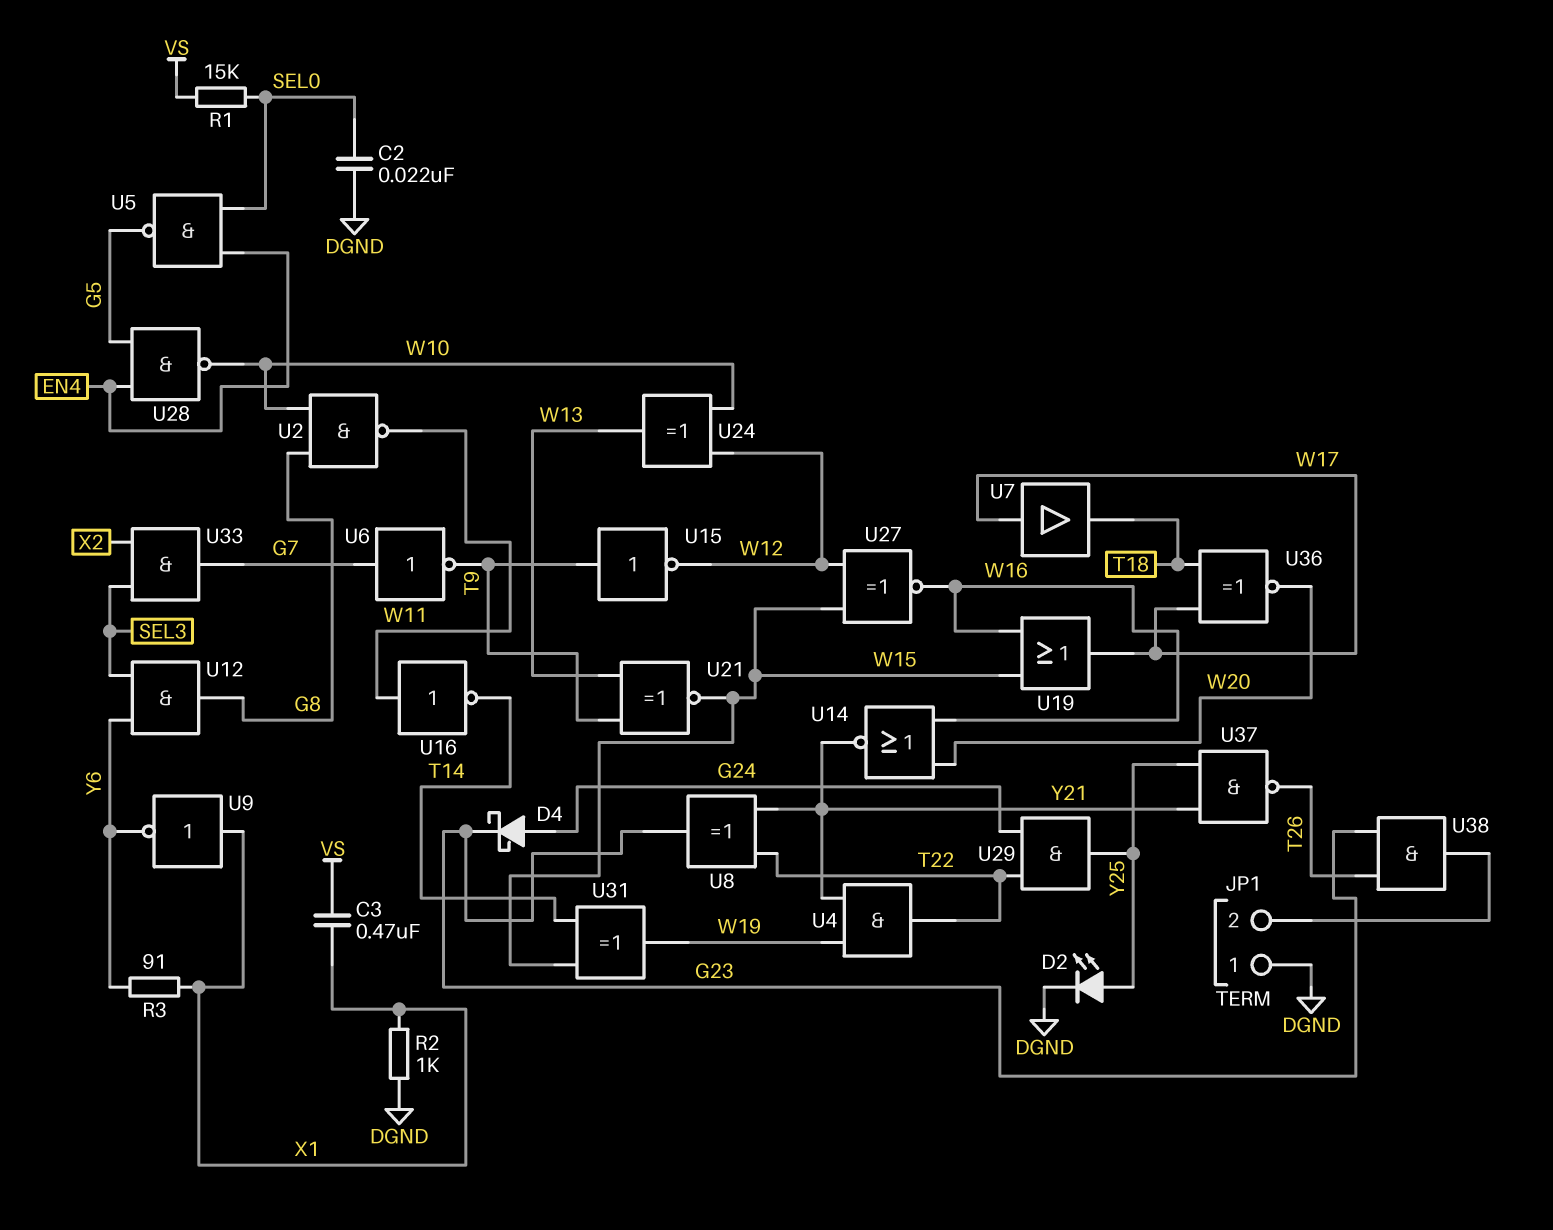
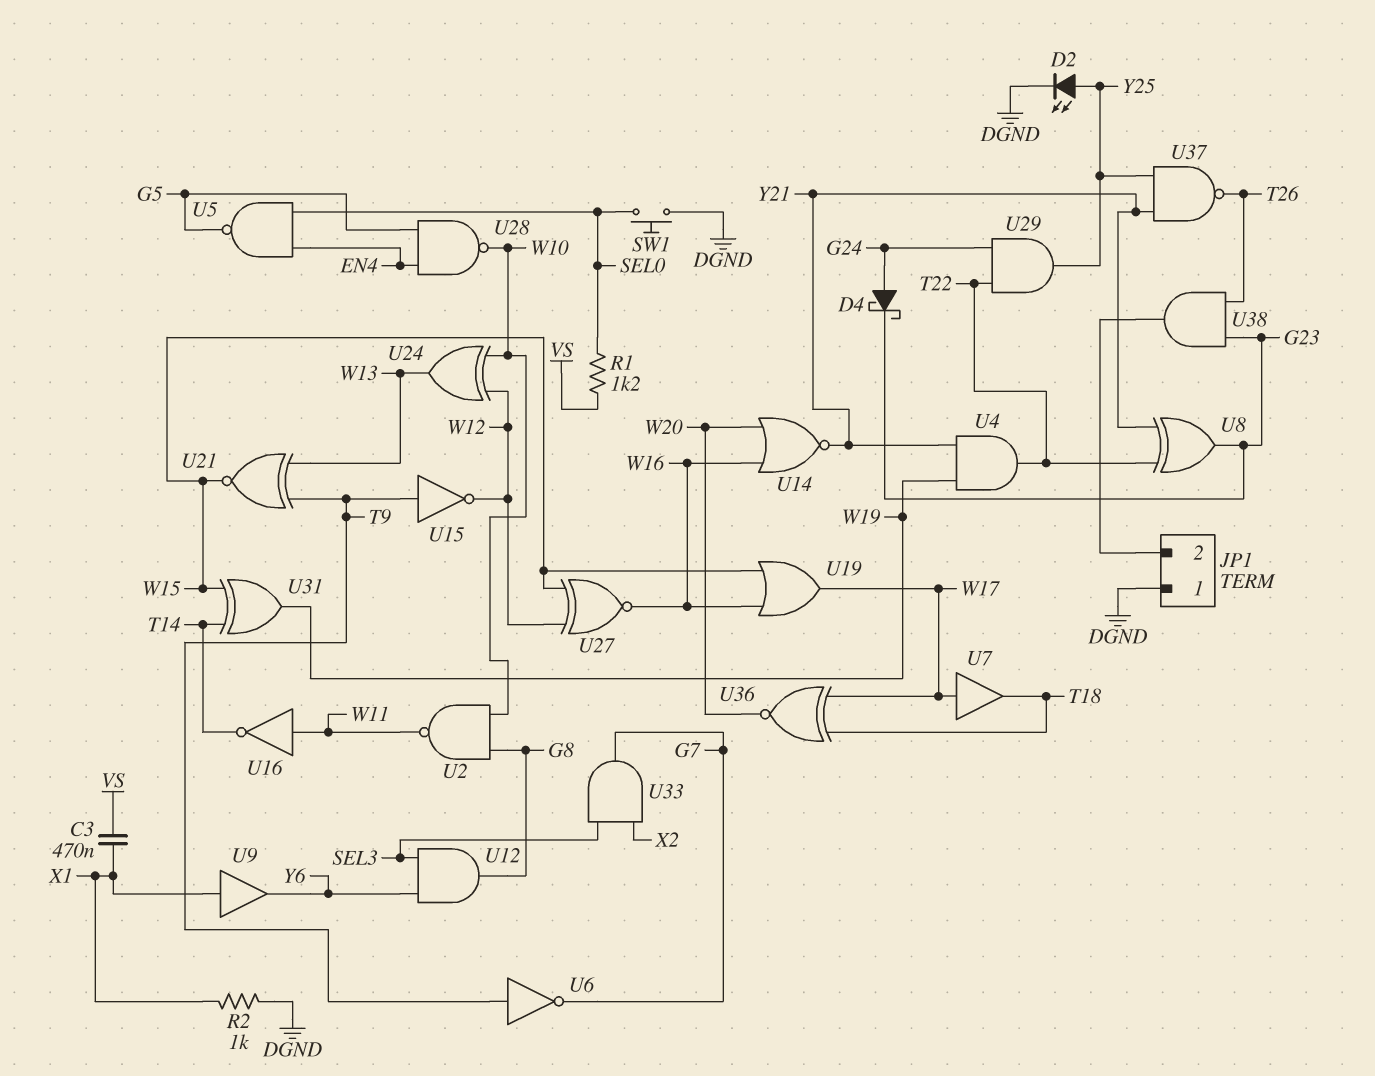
C2: 22nF (DGND, SEL0) -> none
R1: 15k (SEL0, VS) -> 1.2k (SEL0, VS)
R3: 91 (X1, Y6) -> none
SW1: none -> button (DGND, SEL0)
U6: NOT (in G7, out T9) -> NOT (in T9, out G7)
U9: NOT (in X1, out Y6) -> buffer (in X1, out Y6)

